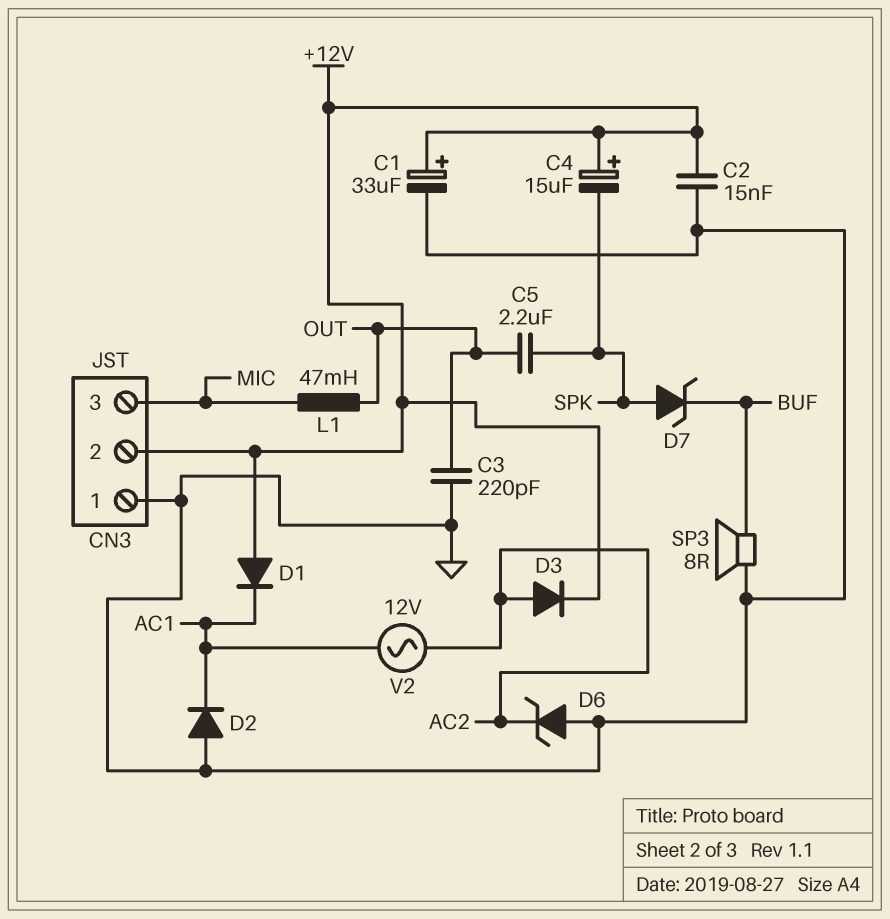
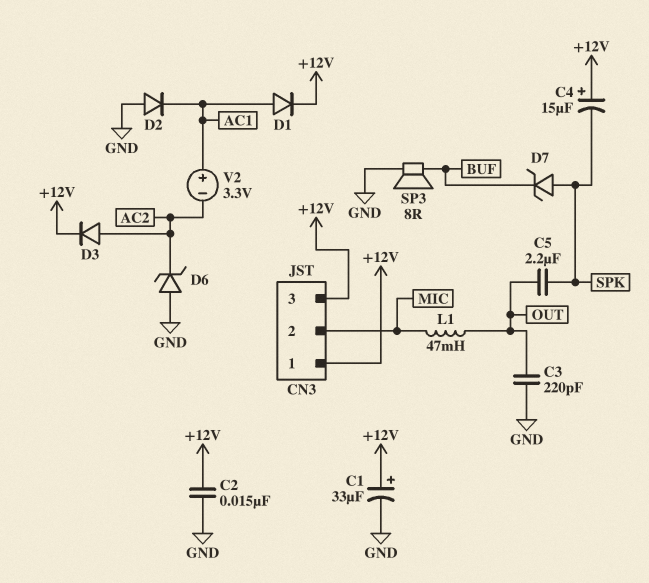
CN3 pin 1: GND -> +12V
CN3 pin 2: +12V -> MIC
CN3 pin 3: MIC -> +12V
D1: diode (A +12V, K AC1) -> diode (A AC1, K +12V)
V2: AC 12V (AC1, AC2) -> 3.3V (plus AC1, minus AC2)

